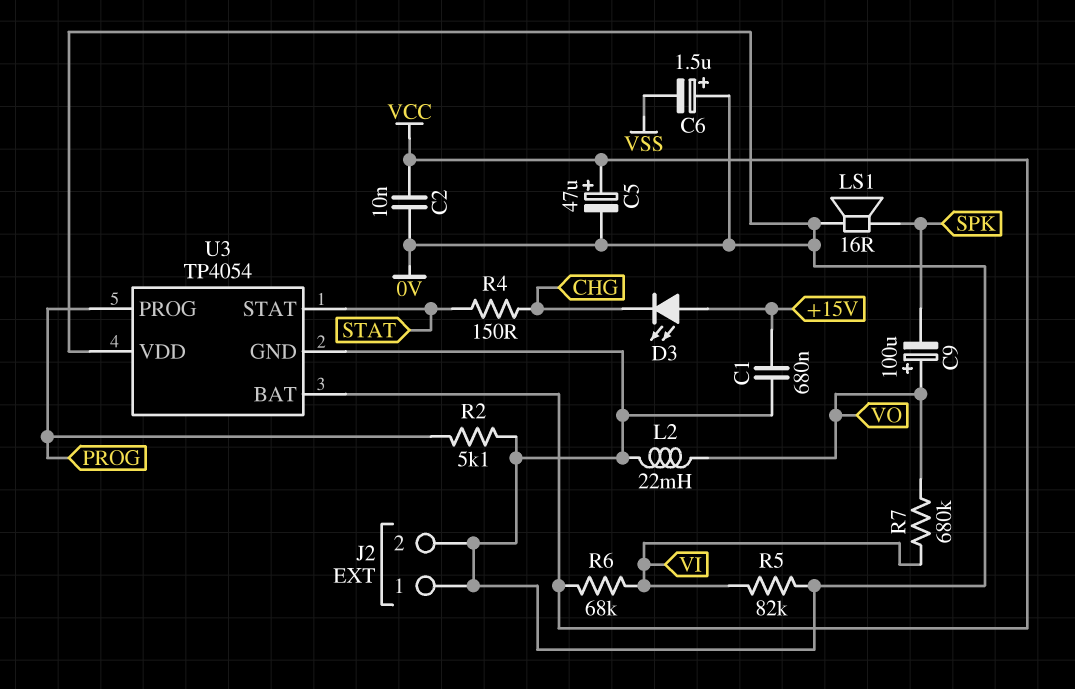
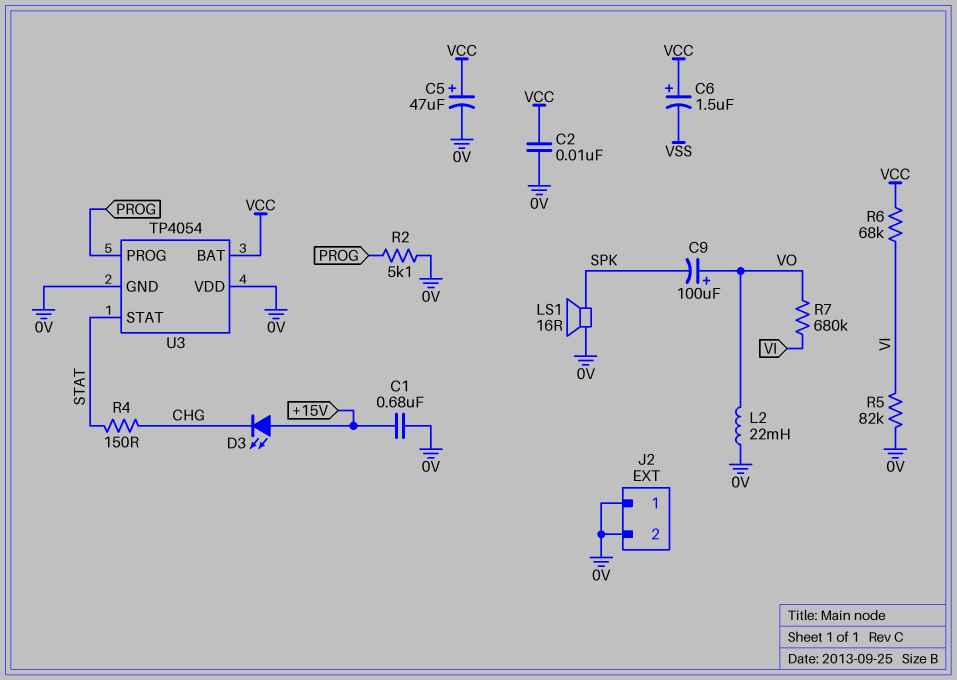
C6: 1.5uF (plus 0V, minus VSS) -> 1.5uF (plus VCC, minus VSS)

